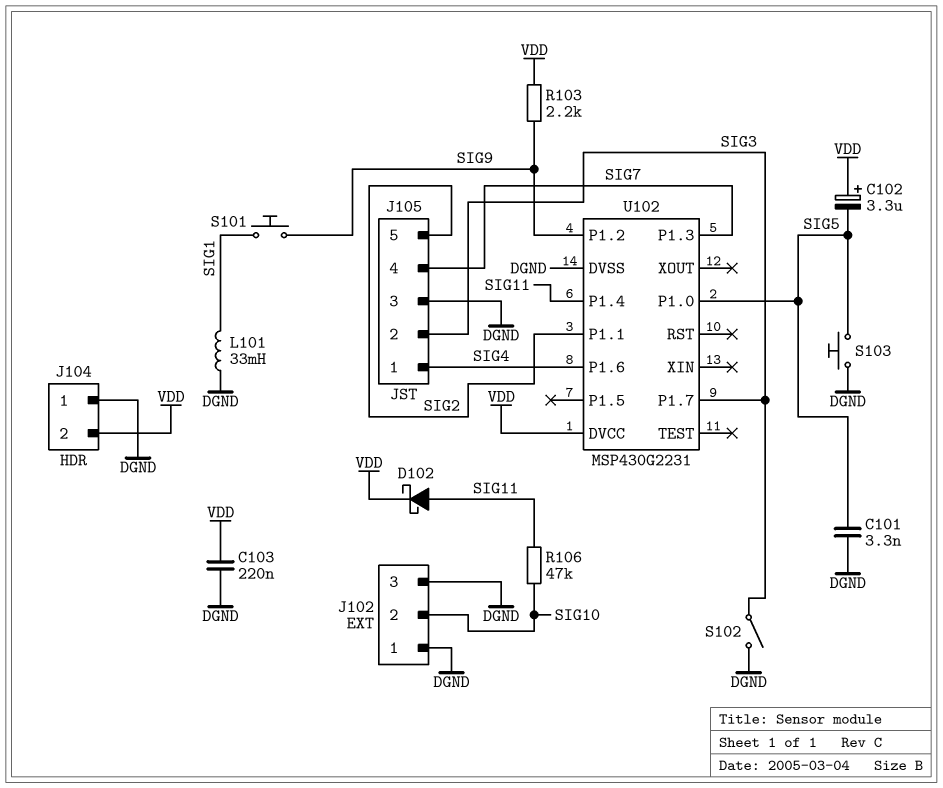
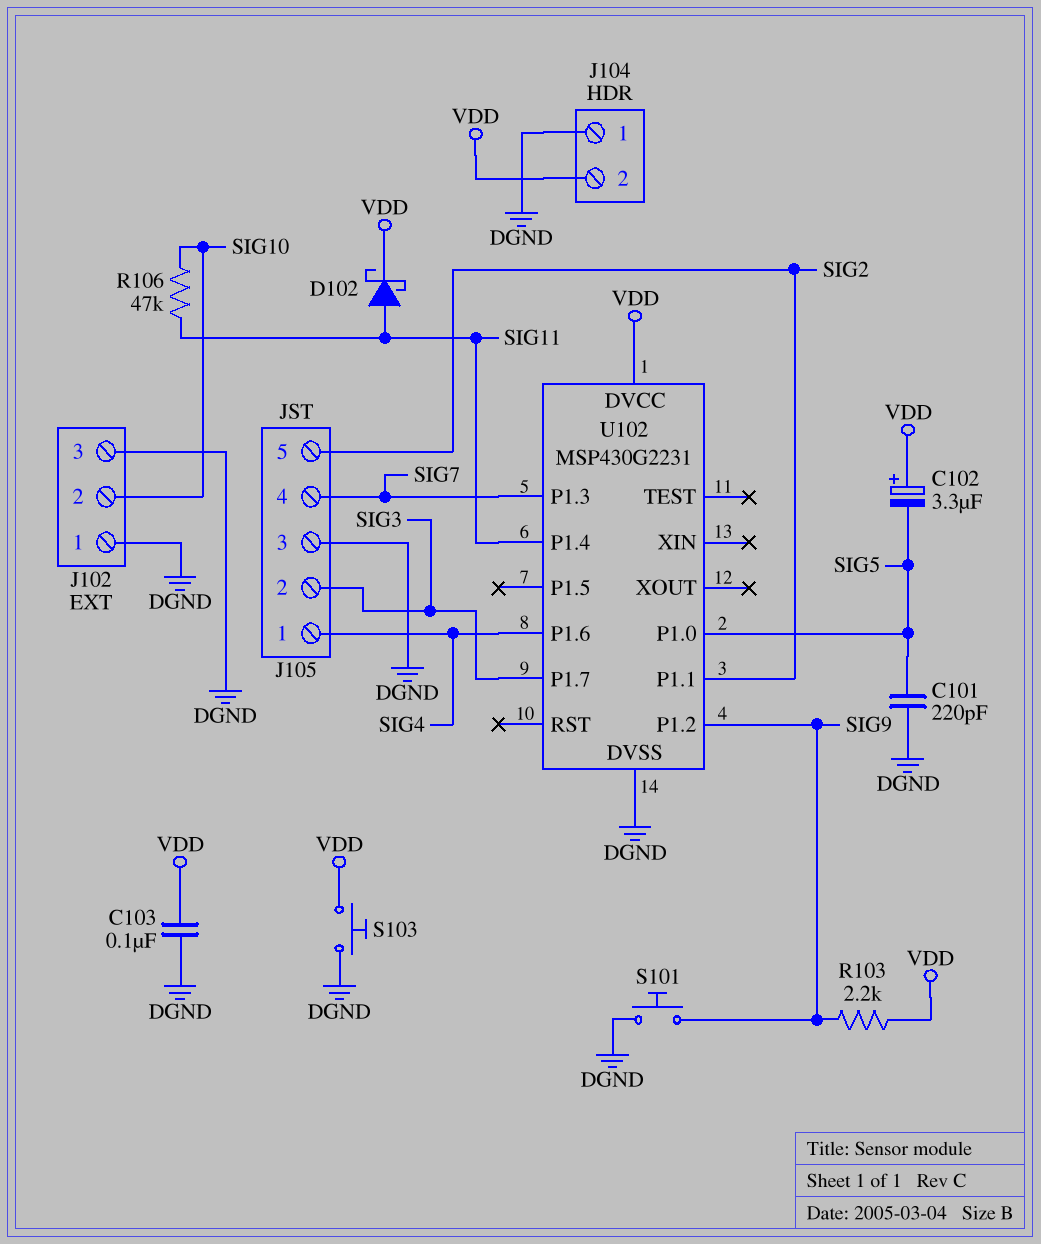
C101: 3.3nF (DGND, SIG5) -> 220pF (DGND, SIG5)
C103: 220nF (DGND, VDD) -> 100nF (DGND, VDD)
L101: 33mH (DGND, SIG1) -> none
S101: button (SIG1, SIG9) -> button (DGND, SIG9)
S102: switch (DGND, SIG3) -> none
S103: button (DGND, SIG5) -> button (DGND, VDD)

